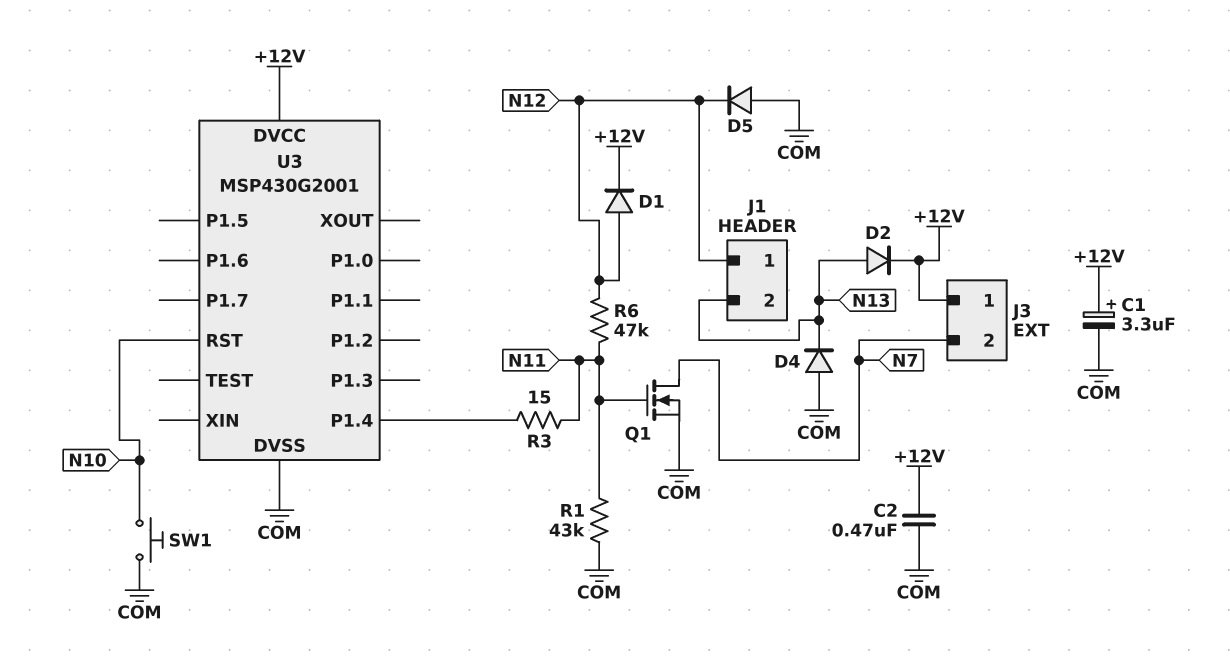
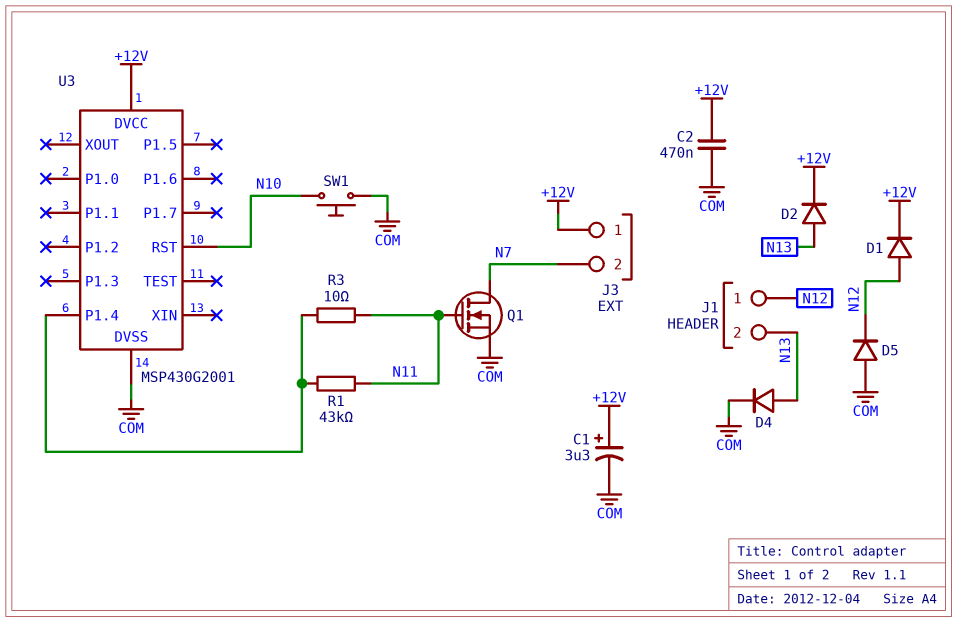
D4: diode (A COM, K N13) -> diode (A N13, K COM)
R1: 43k (COM, N11) -> 43k (N11, U3/P1.4)
R3: 15 (N11, U3/P1.4) -> 10 (N11, U3/P1.4)
R6: 47k (N11, N12) -> none

